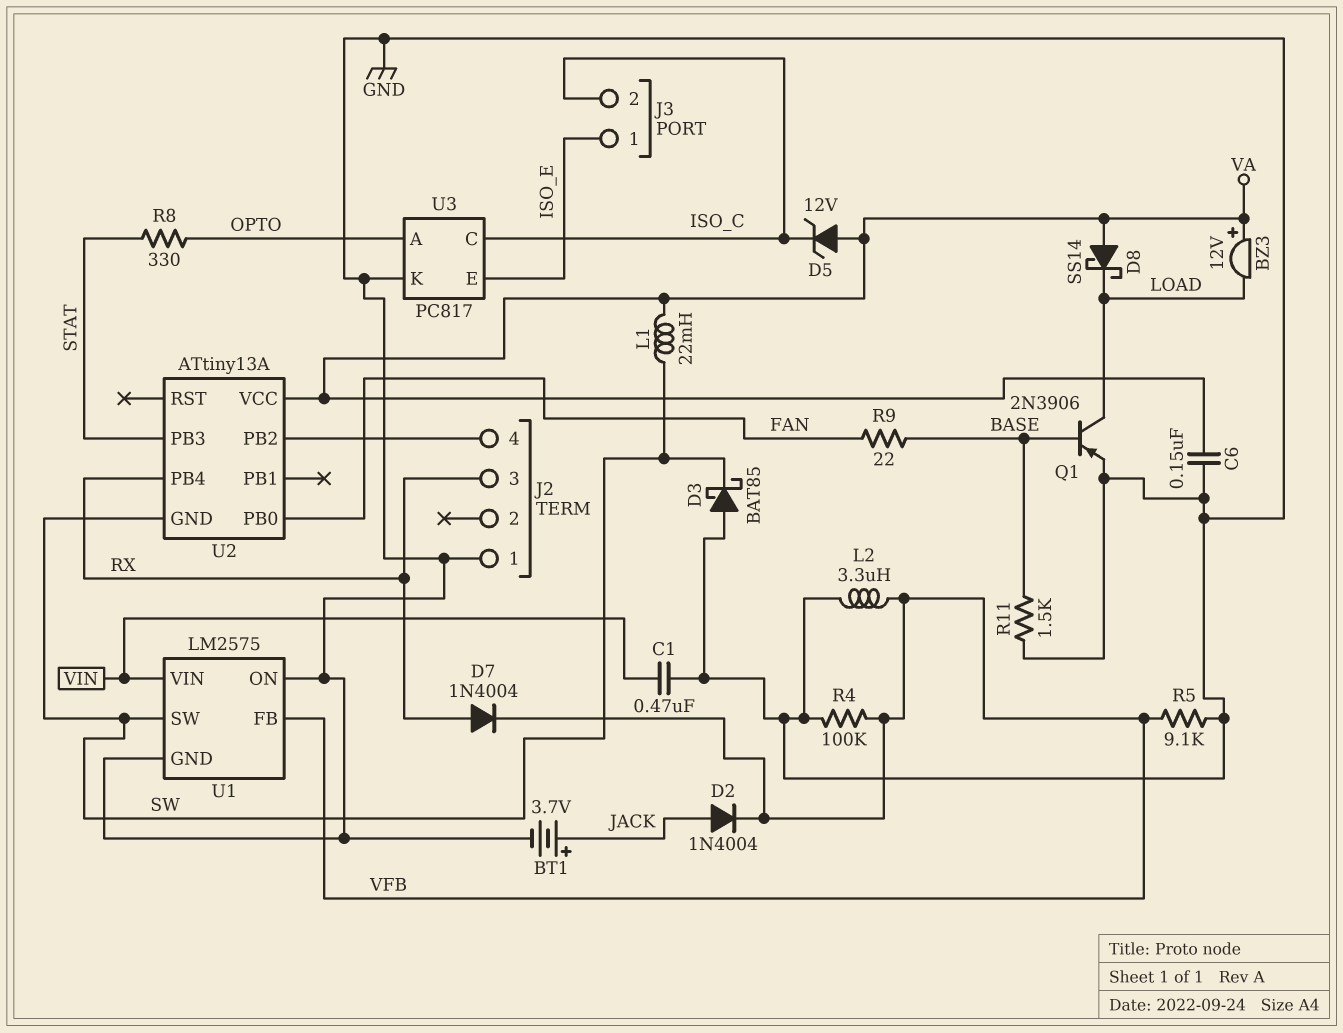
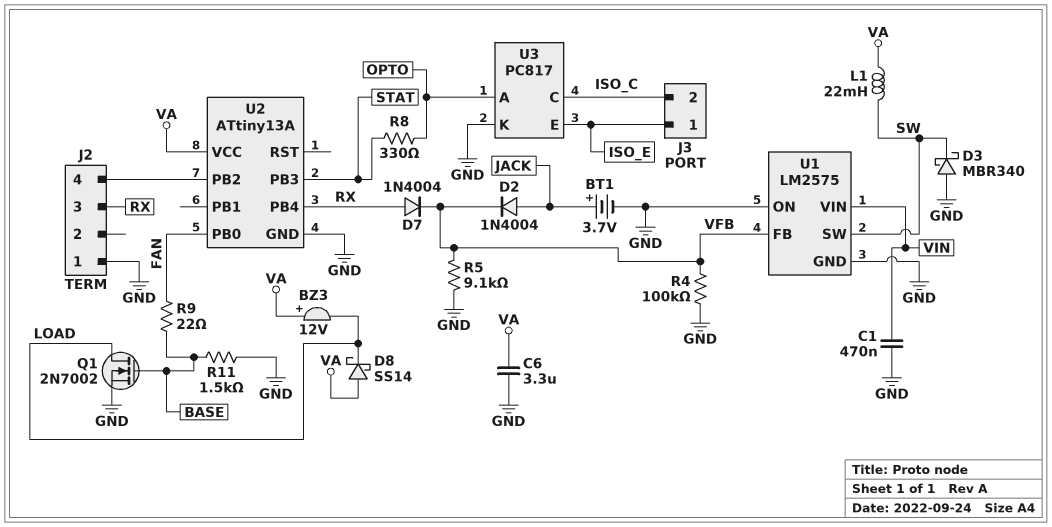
C6: 150nF (GND, VA) -> 3.3uF (GND, VA)
D3: schottky BAT85 (A GND, K SW) -> schottky MBR340 (A GND, K SW)
D5: zener 12V (A VA, K ISO_C) -> none
L2: 3.3uH (GND, VFB) -> none
Q1: PNP 2N3906 (B BASE, C LOAD, E GND) -> NMOS 2N7002 (G BASE, D LOAD, S GND)
U2 pin GND: SW -> GND

